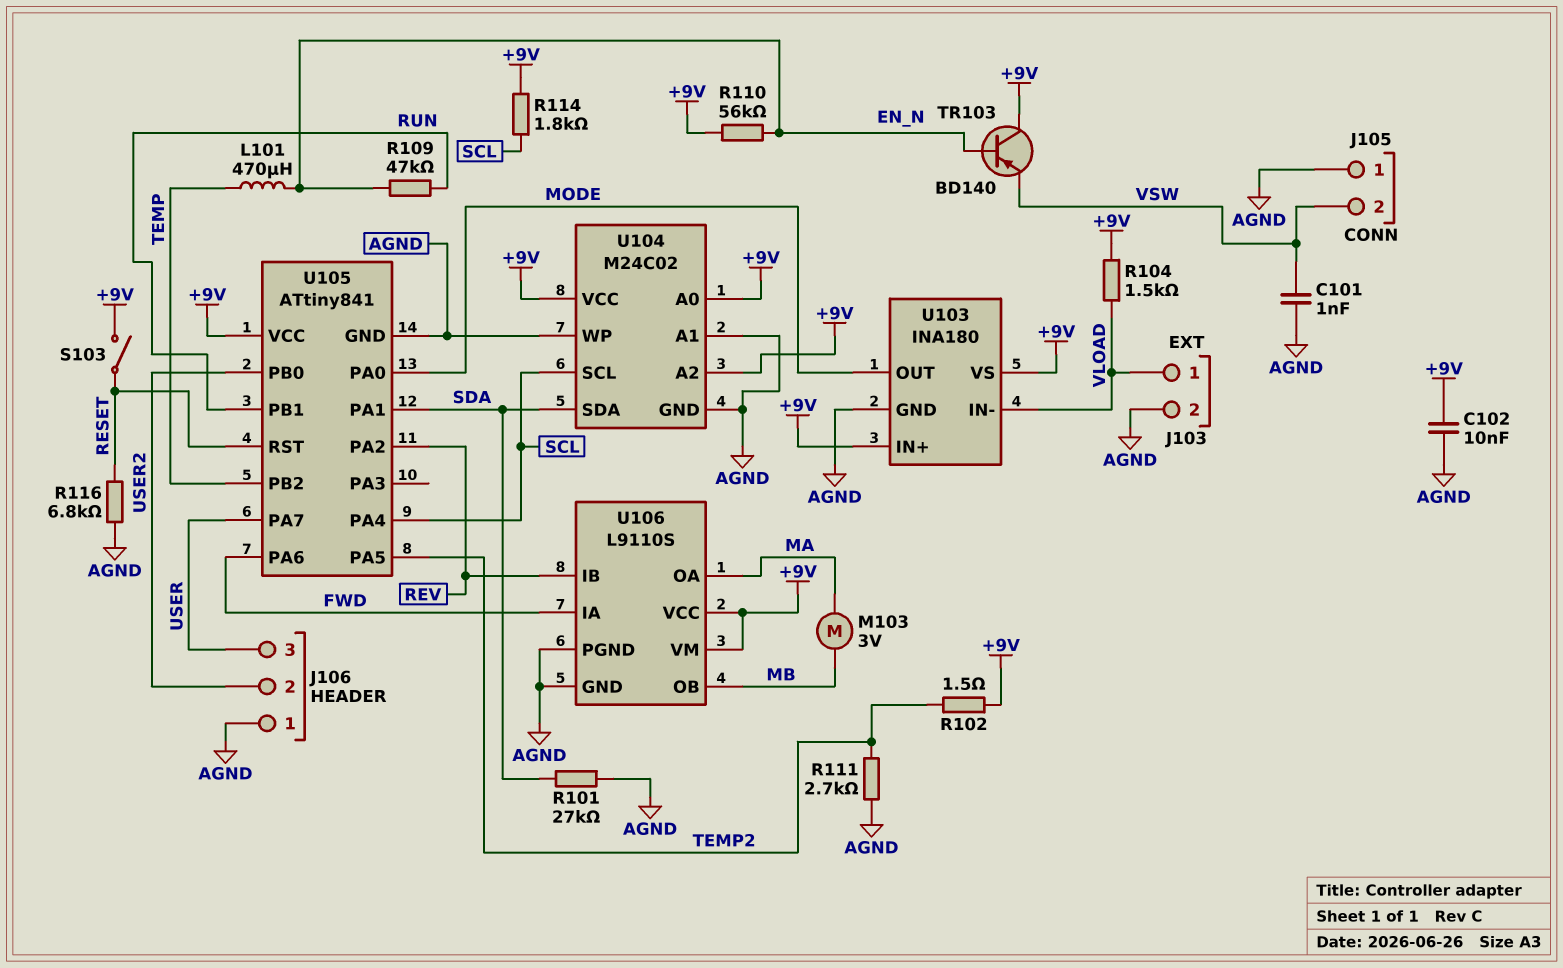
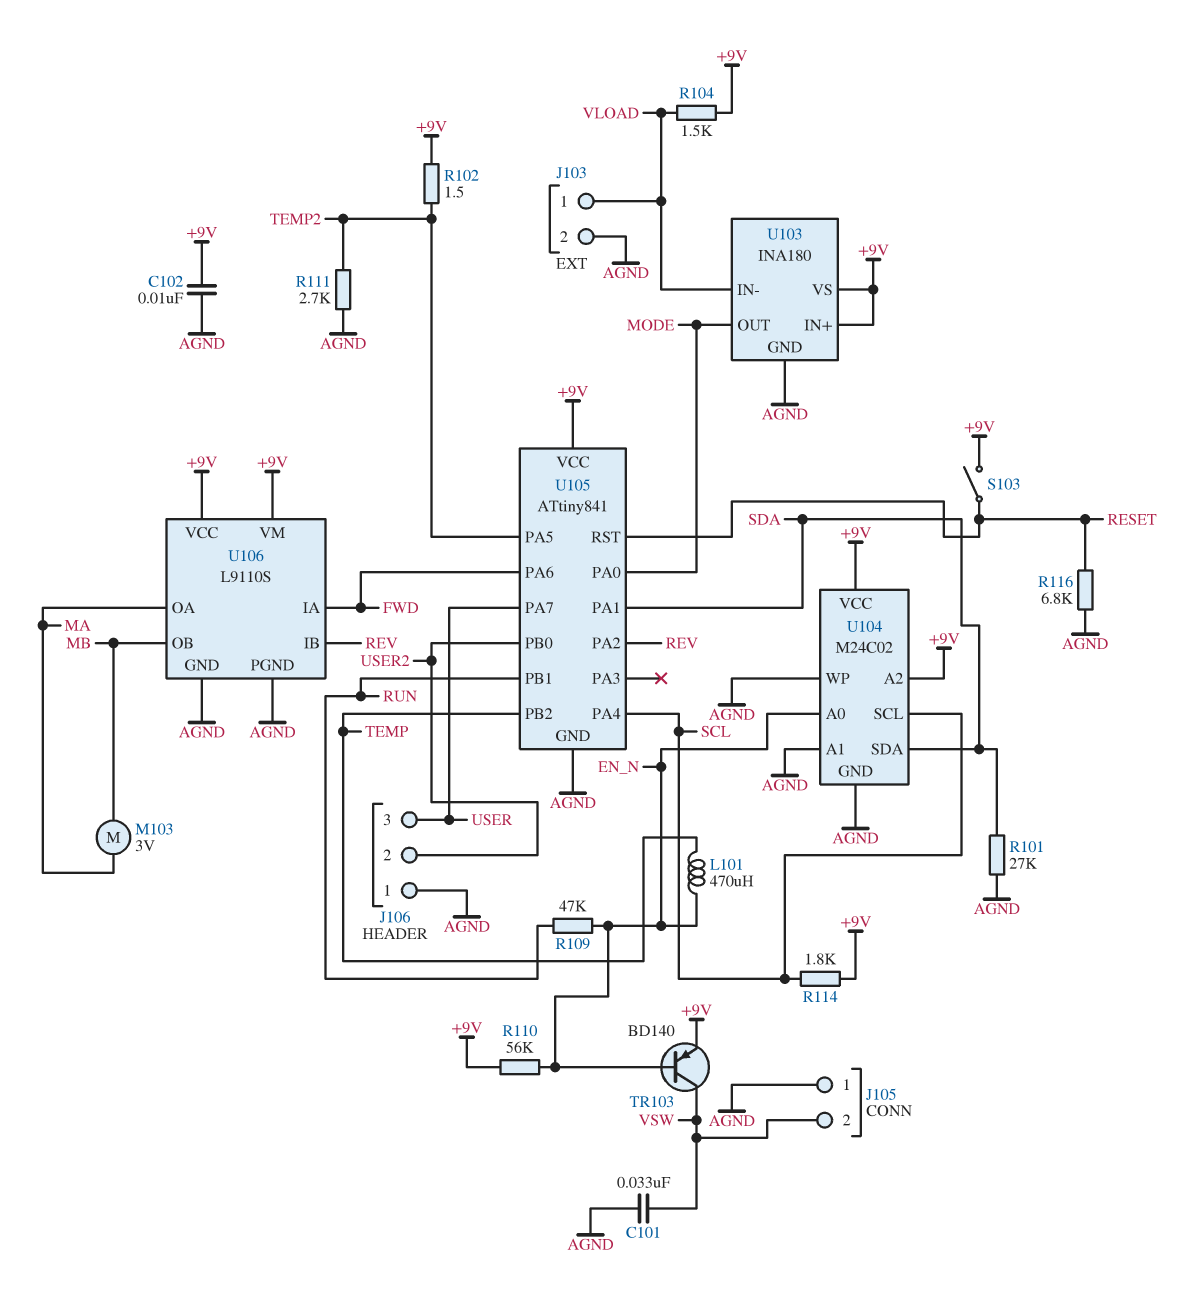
C101: 1nF (AGND, VSW) -> 33nF (AGND, VSW)
TR103: PNP BD140 (B EN_N, C +9V, E VSW) -> PNP BD140 (B EN_N, C VSW, E +9V)
U104 pin A0: +9V -> EN_N

